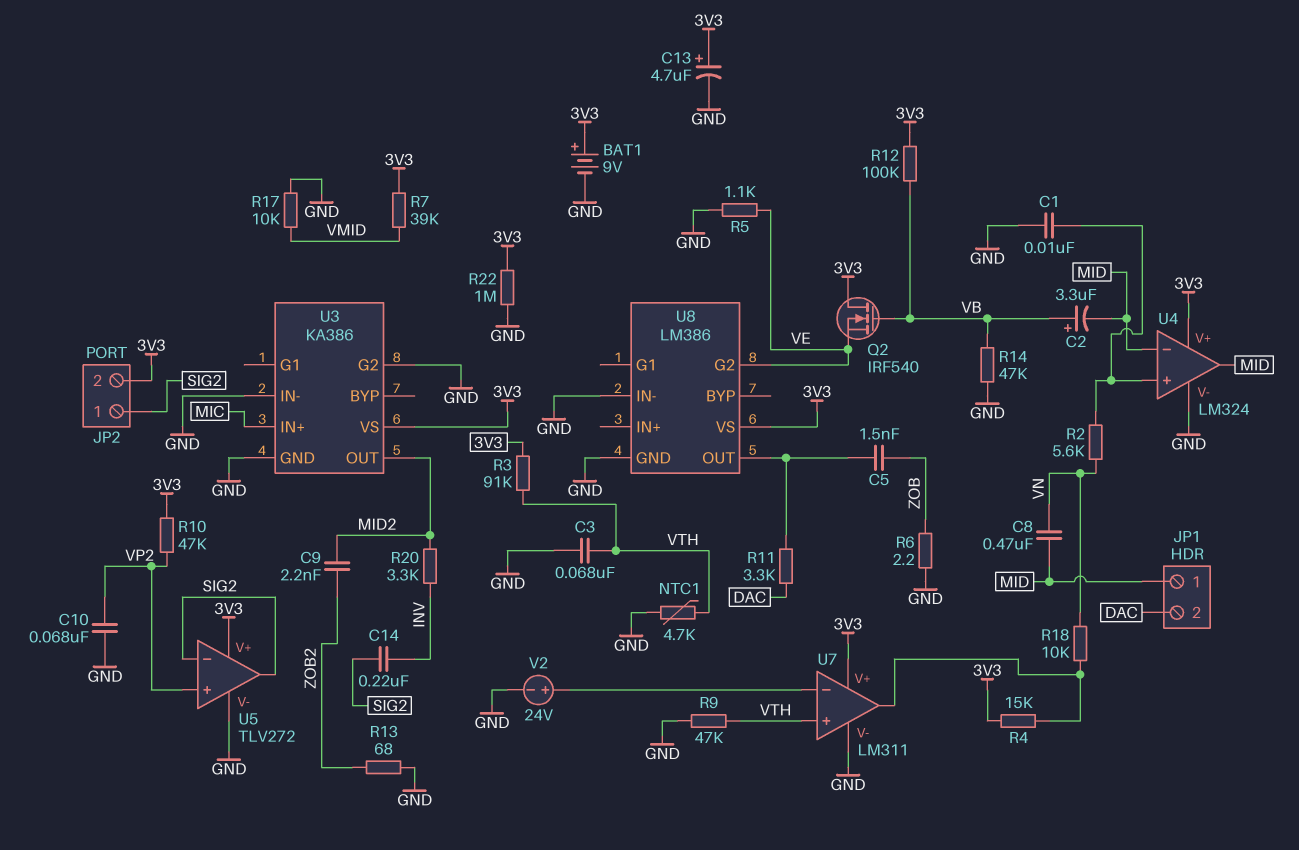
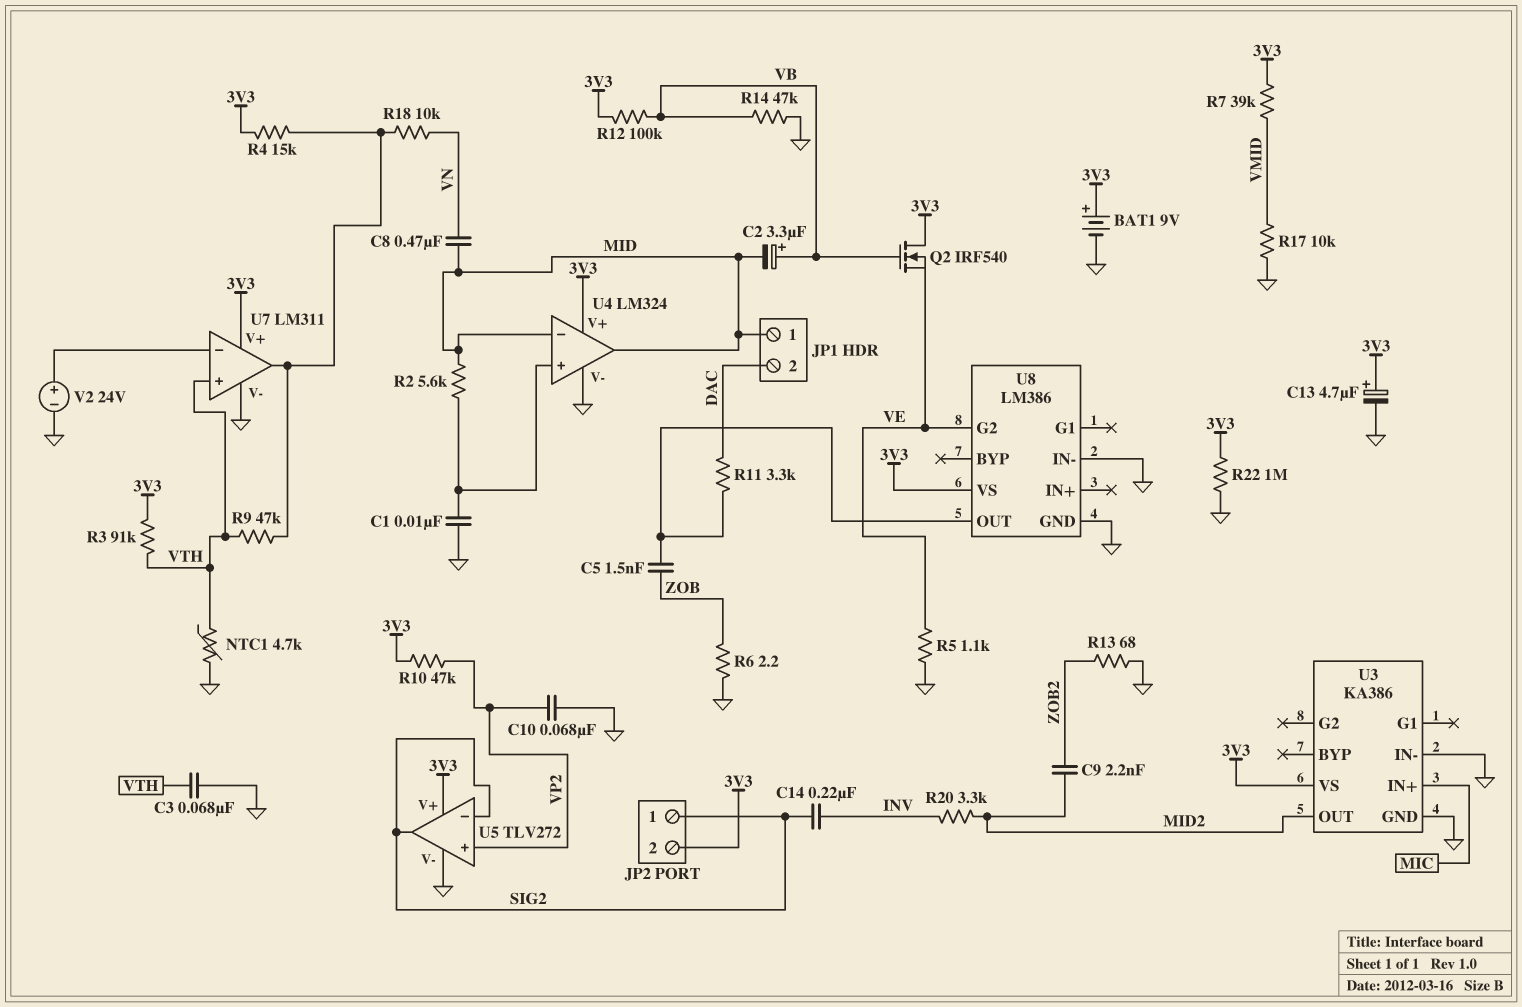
R2: 5.6k (U4/in+, VN) -> 5.6k (MID, U4/in+)
R9: 47k (GND, VTH) -> 47k (U7/out, VTH)
U3 pin G2: GND -> none

